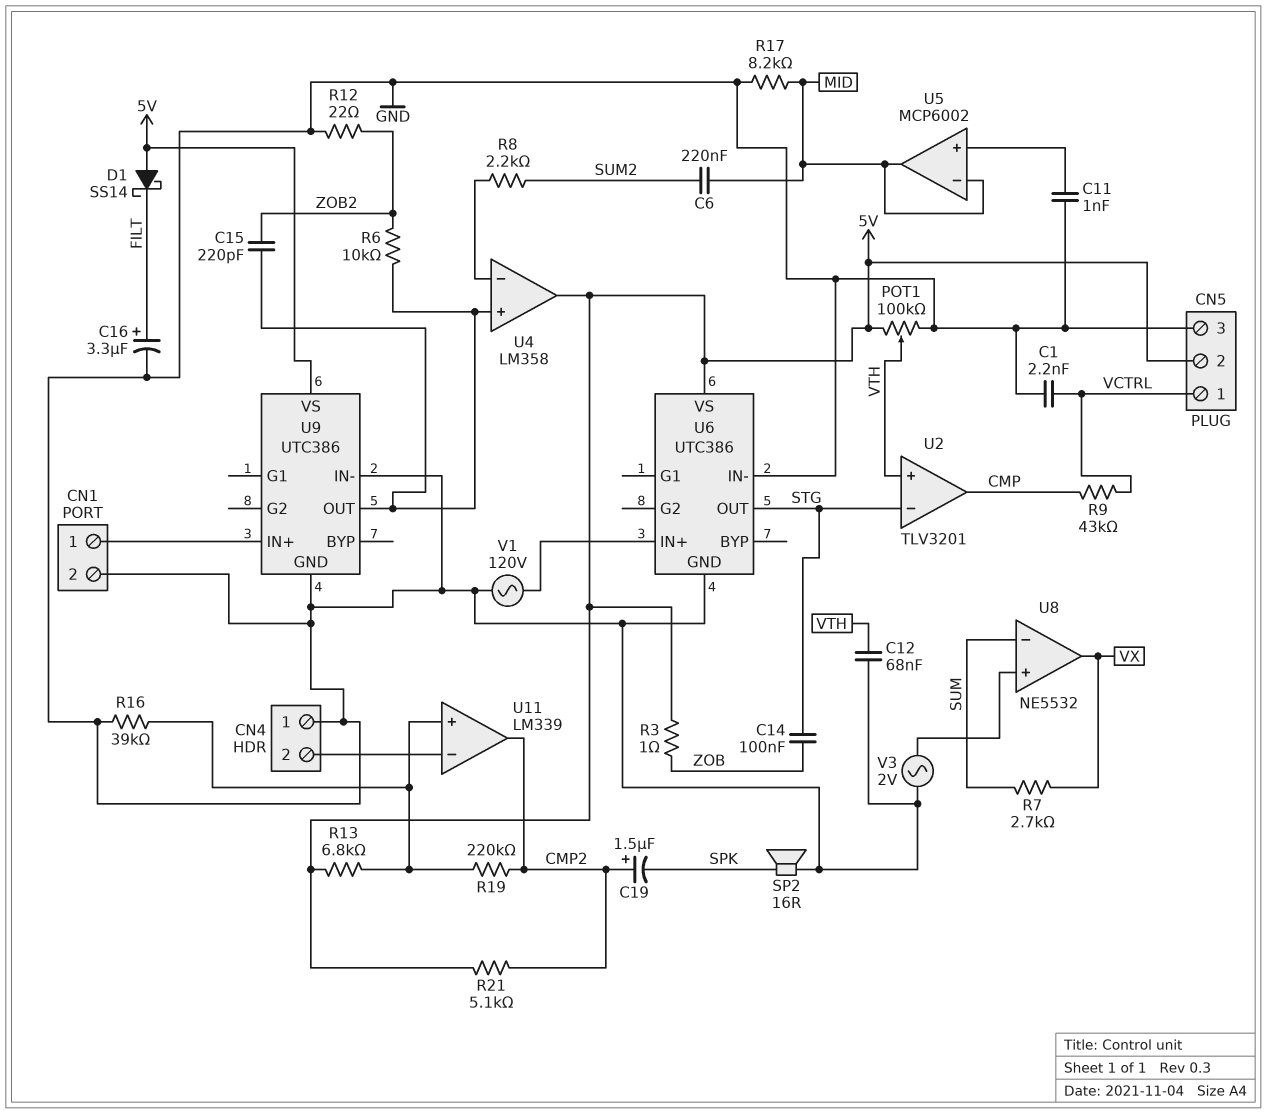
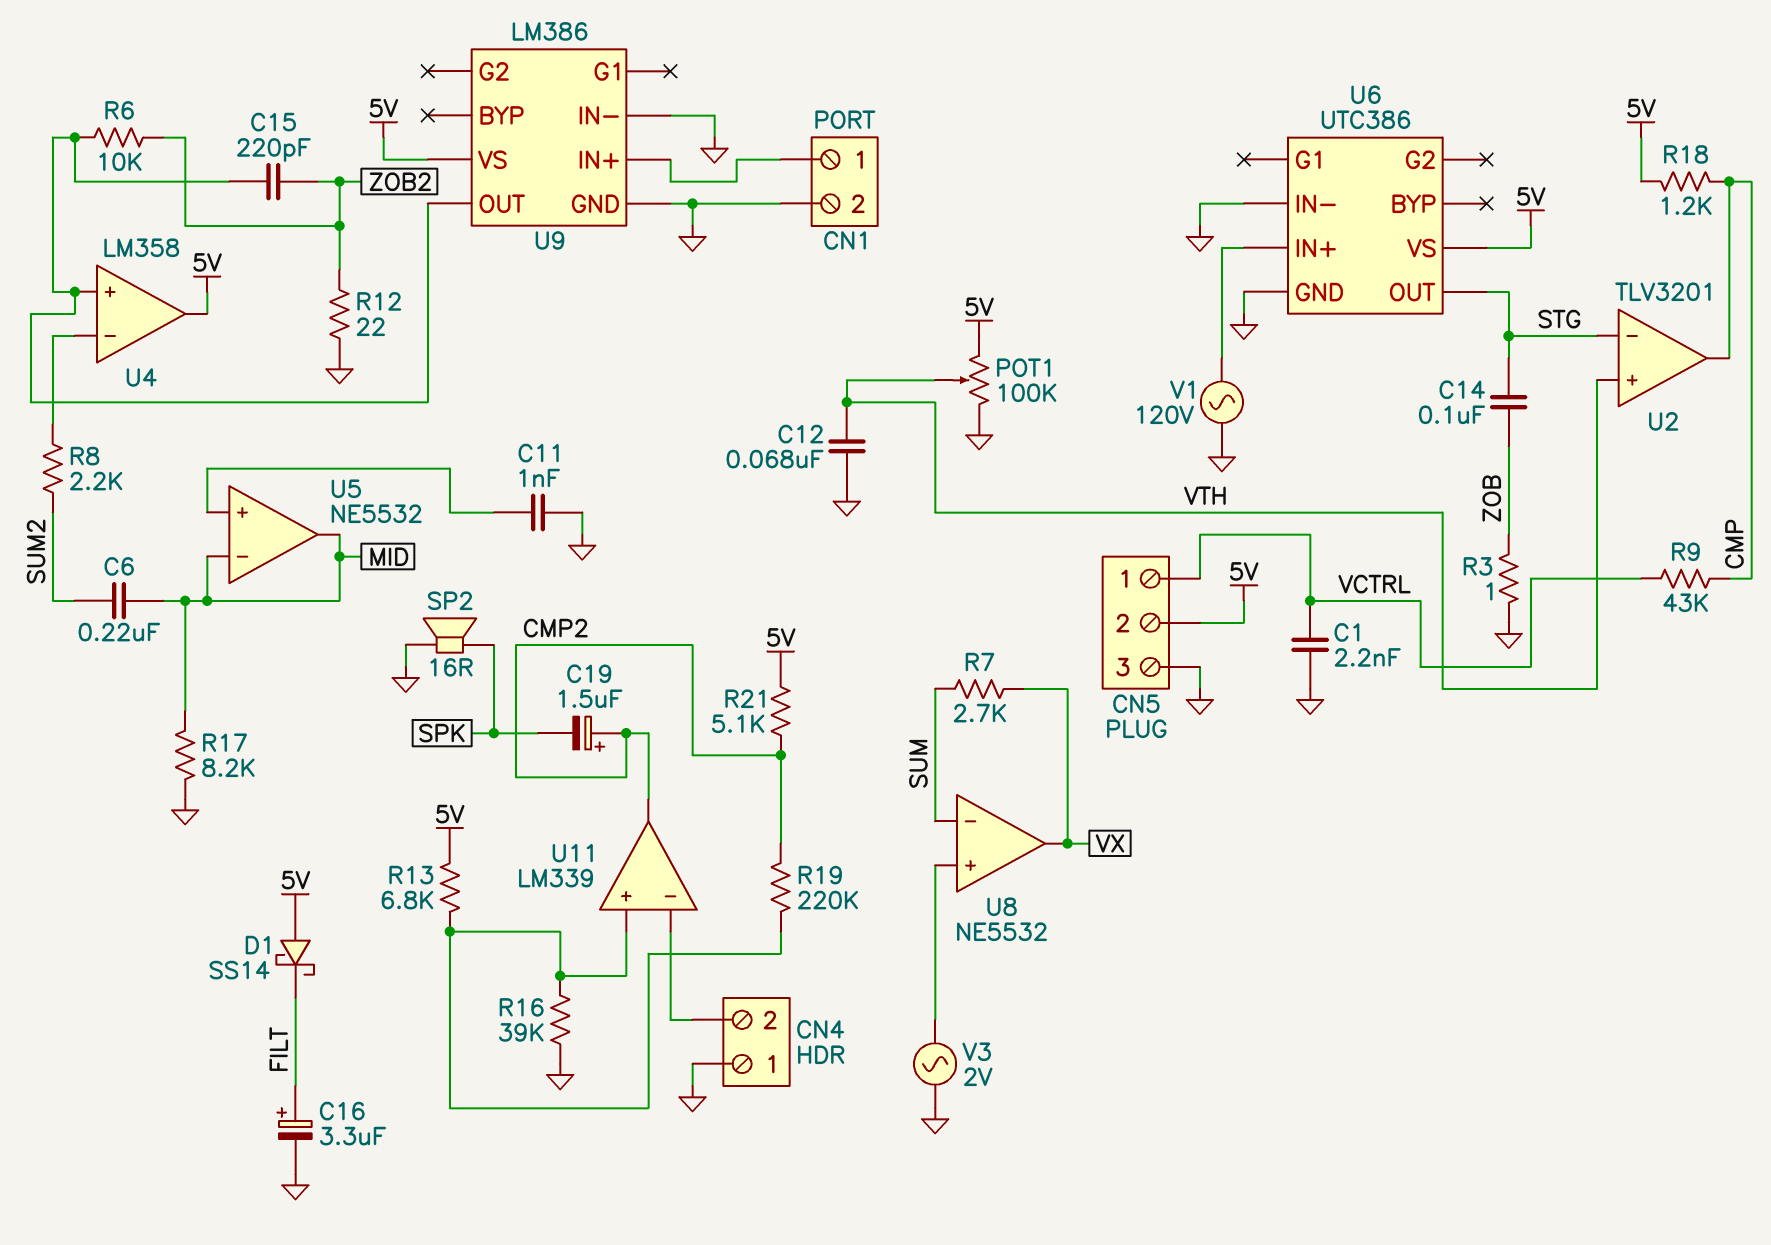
R3: 1 (5V, ZOB) -> 1 (GND, ZOB)
R18: none -> 1.2k (5V, CMP)
U5: MCP6002 -> NE5532
U9: UTC386 -> LM386

